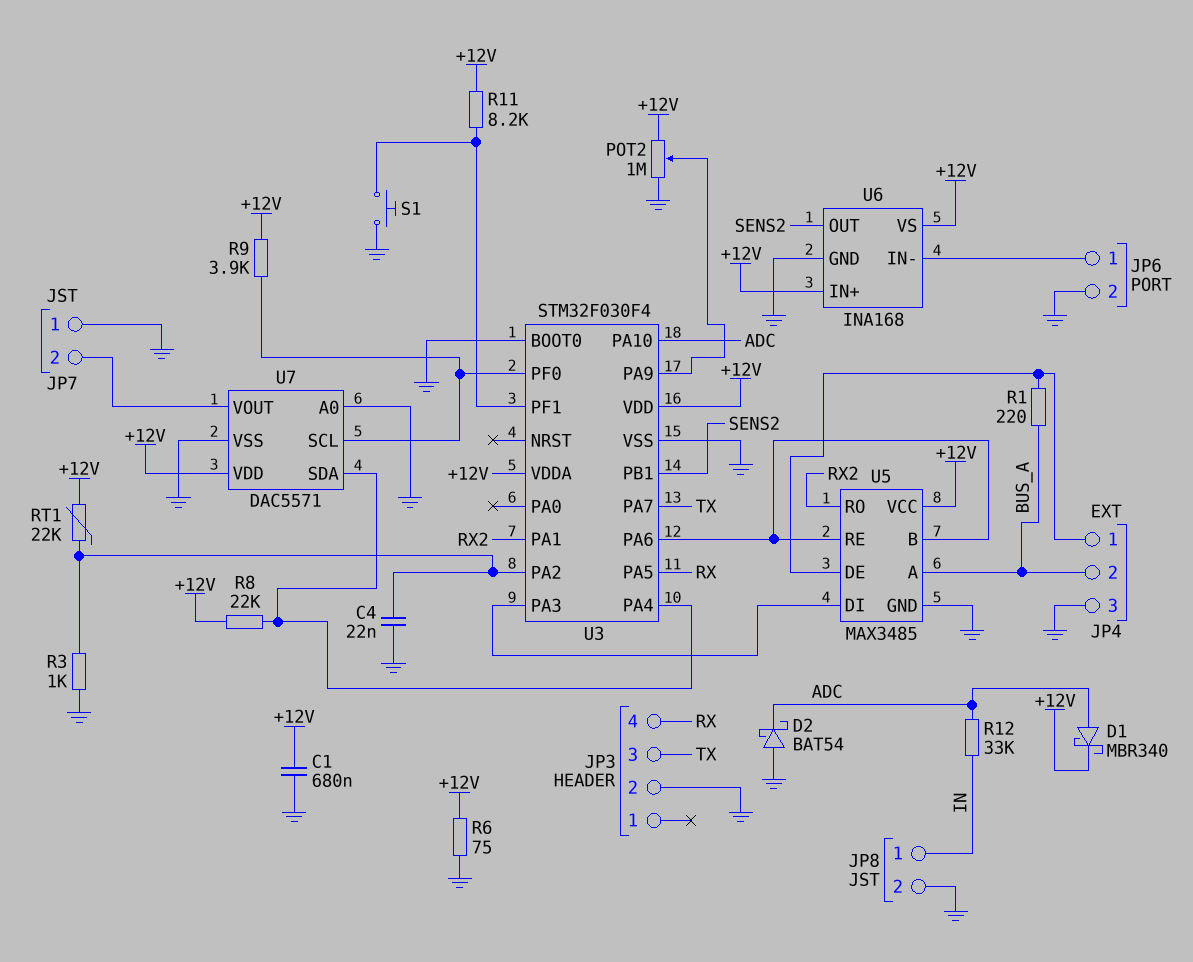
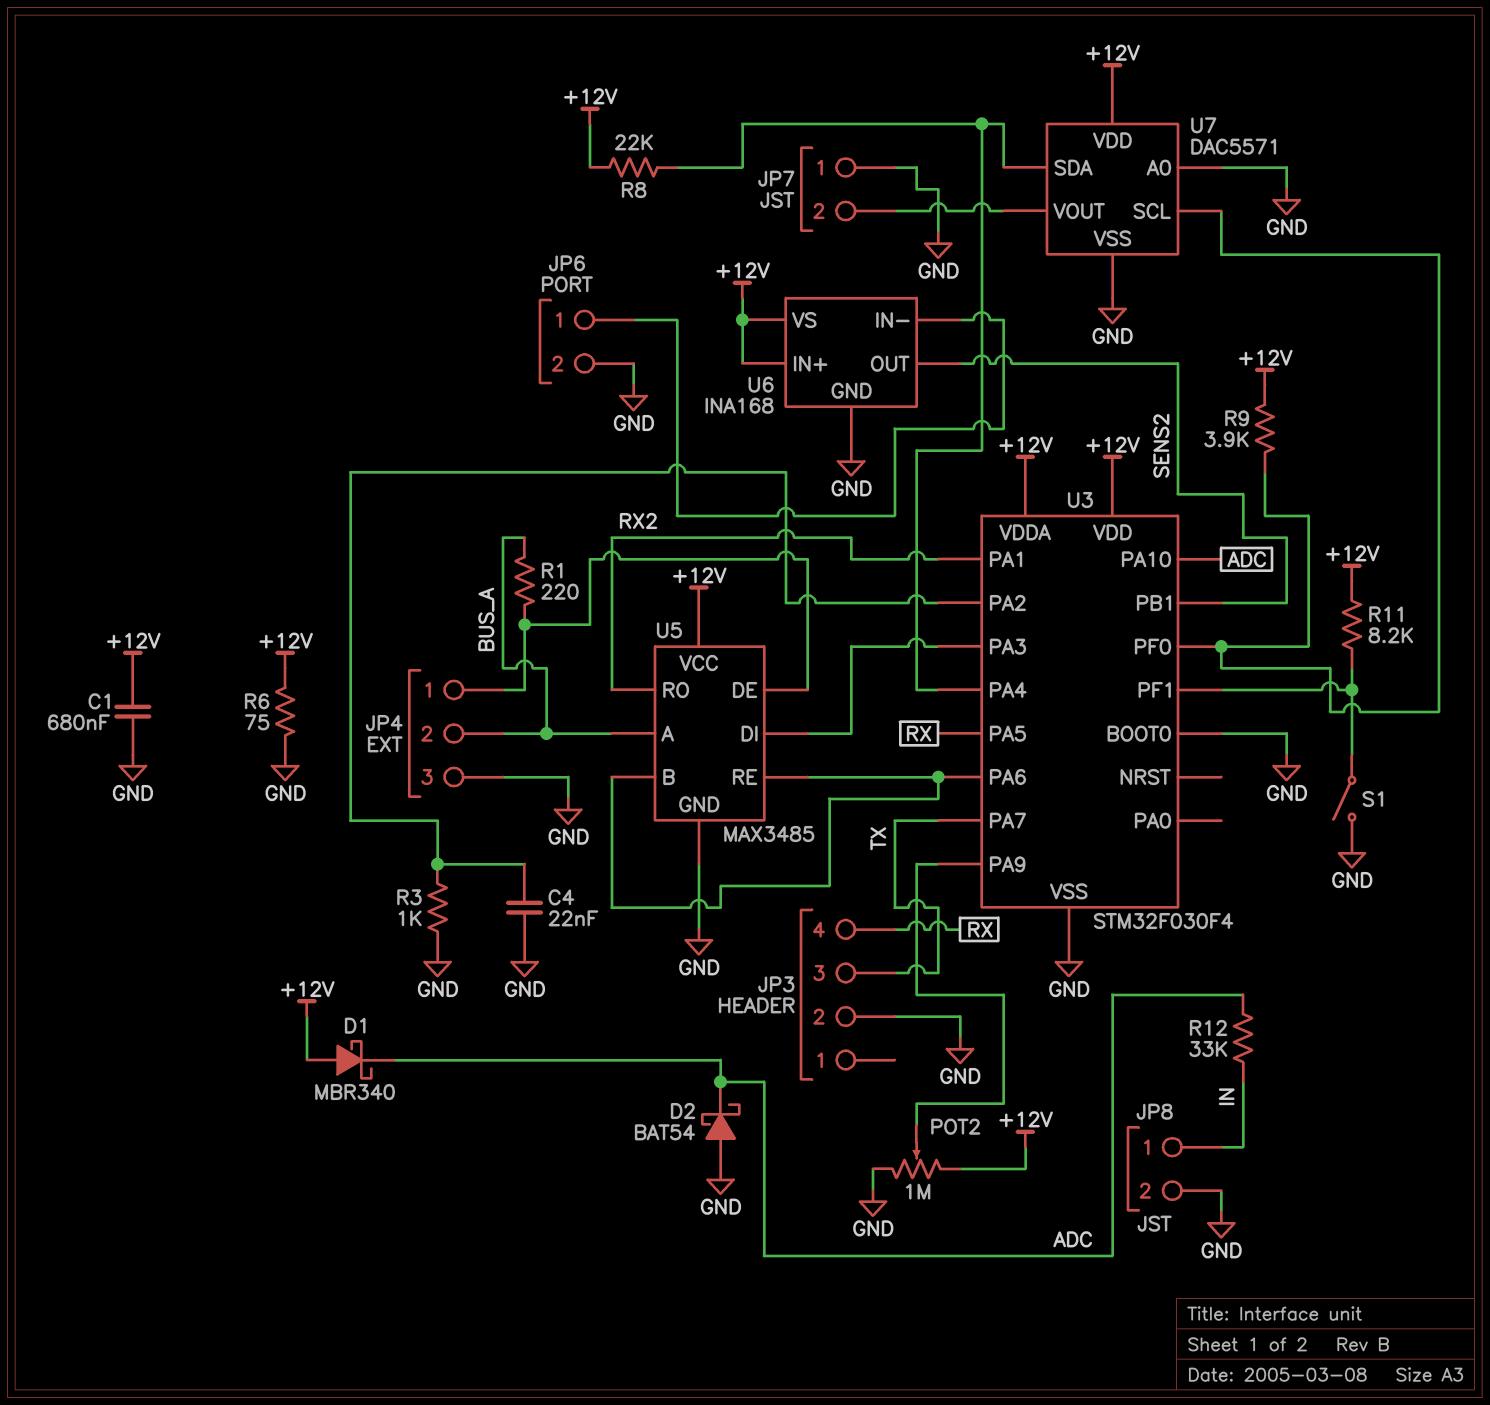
D1: schottky MBR340 (A ADC, K +12V) -> schottky MBR340 (A +12V, K ADC)
RT1: 22k (+12V, U3/PA2) -> none
S1: button (GND, U3/PF1) -> switch (GND, U3/PF1)

